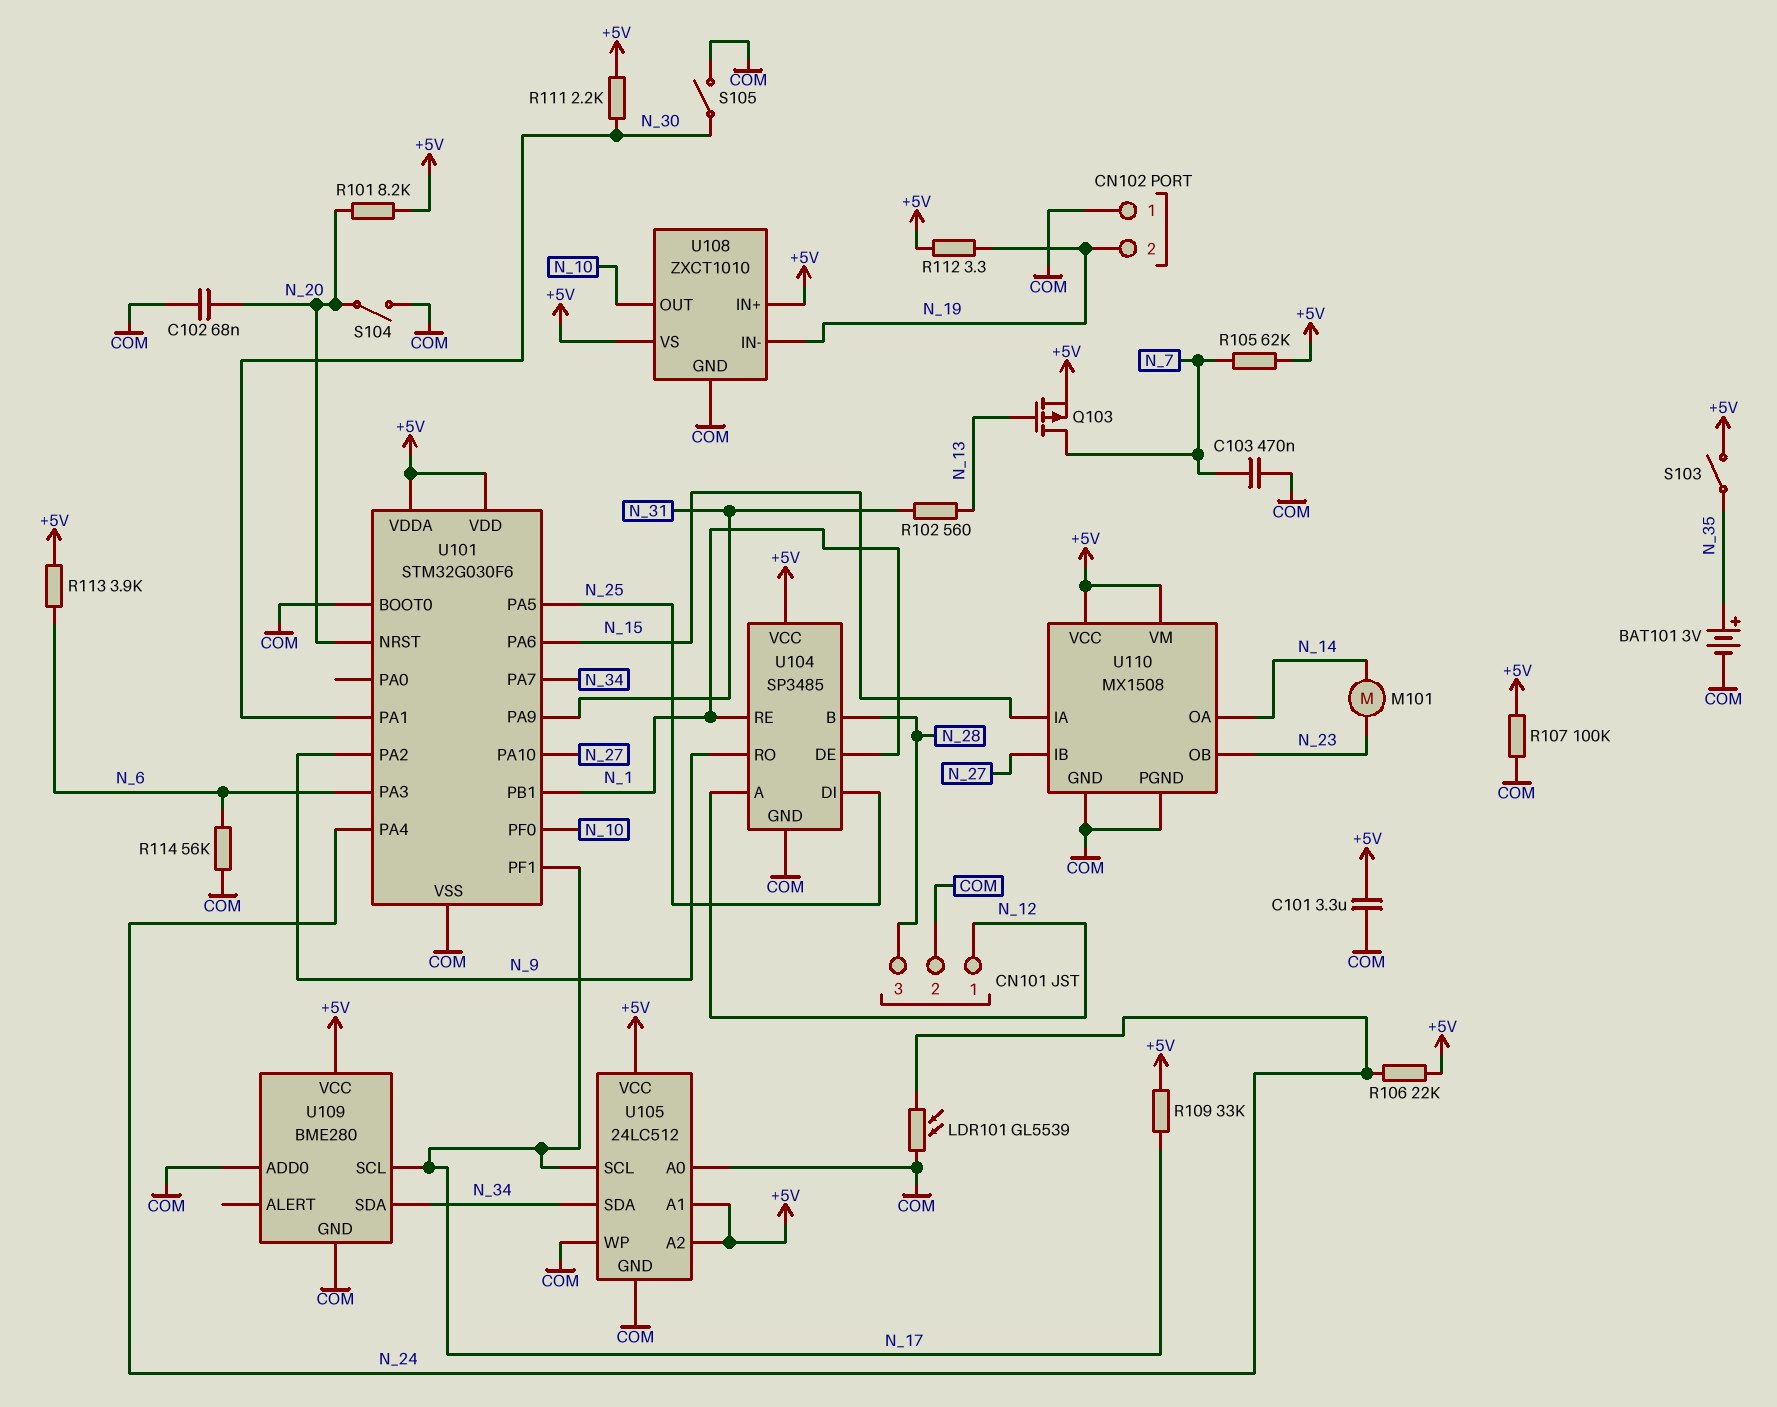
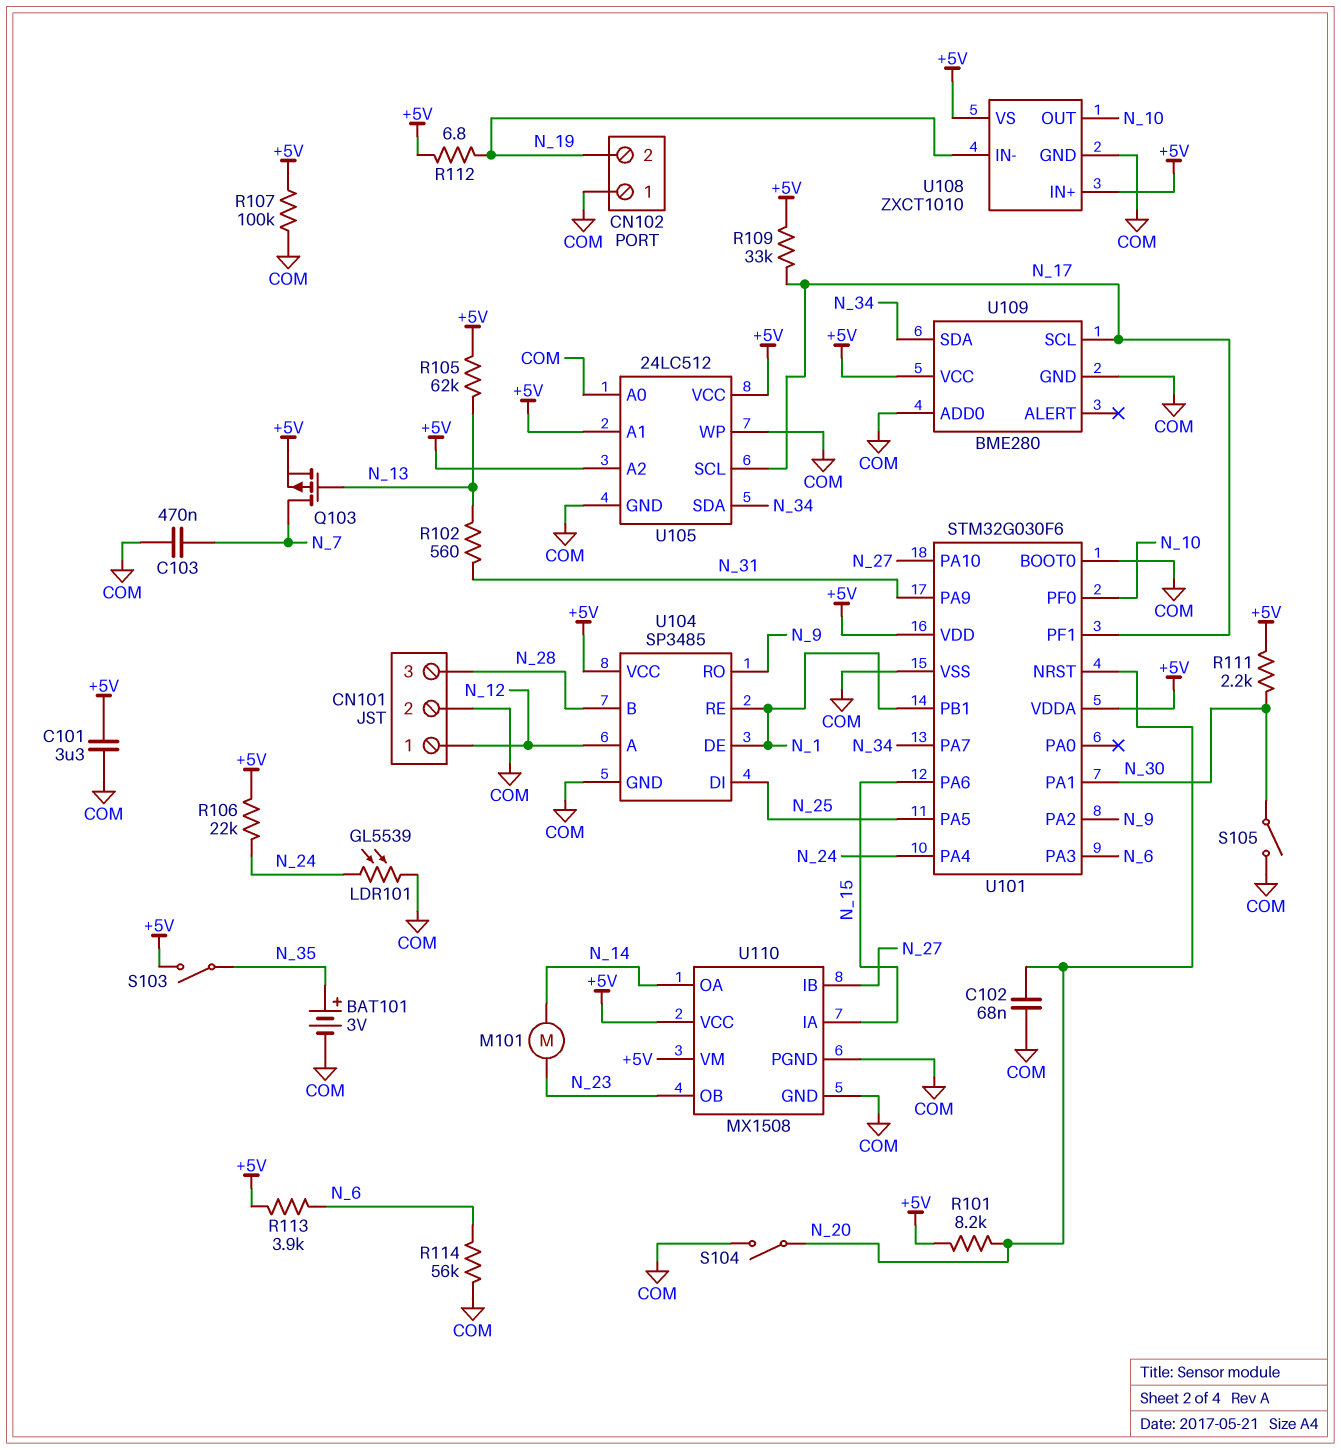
R105: 62k (+5V, N_7) -> 62k (+5V, N_13)
R112: 3.3 (+5V, N_19) -> 6.8 (+5V, N_19)

